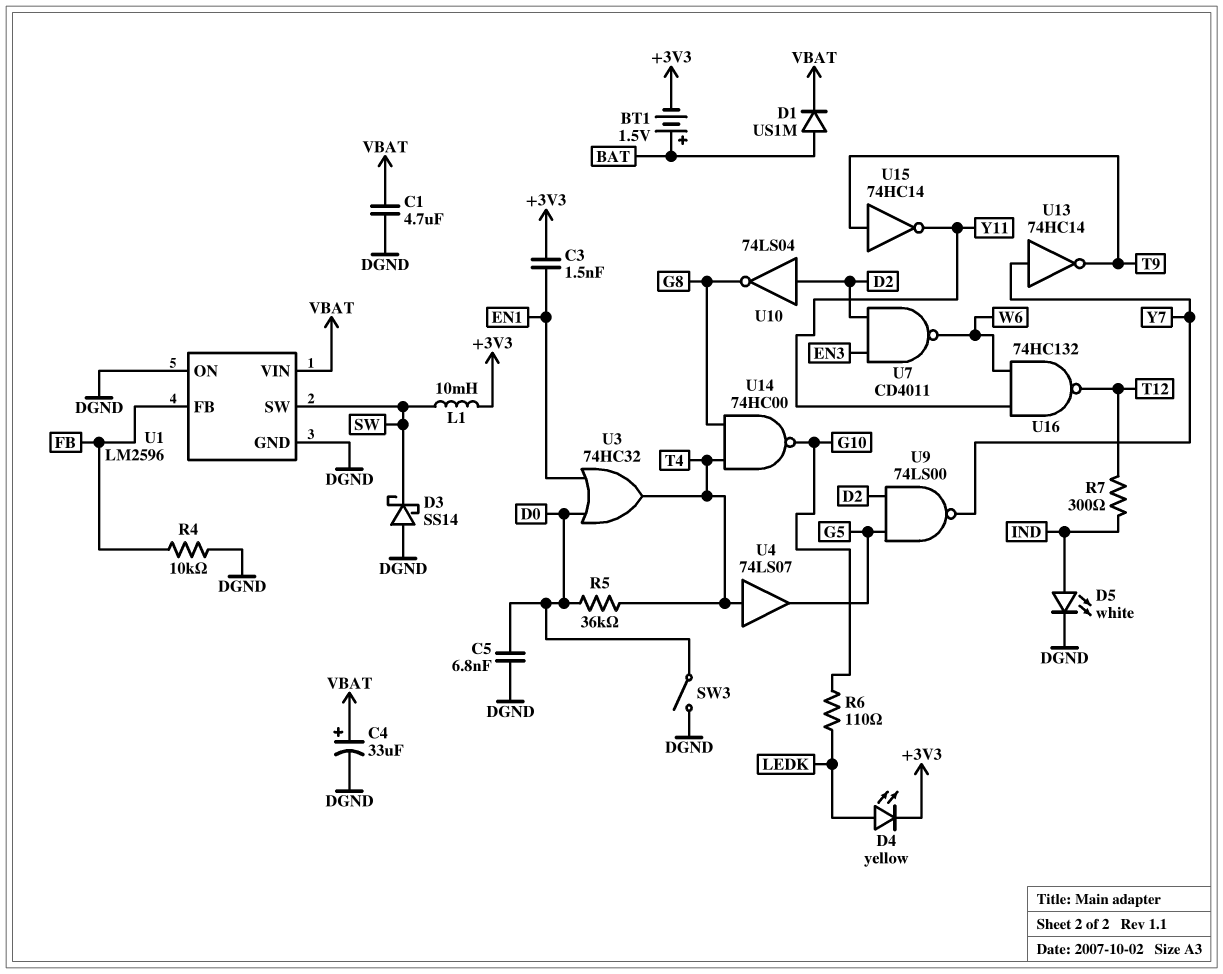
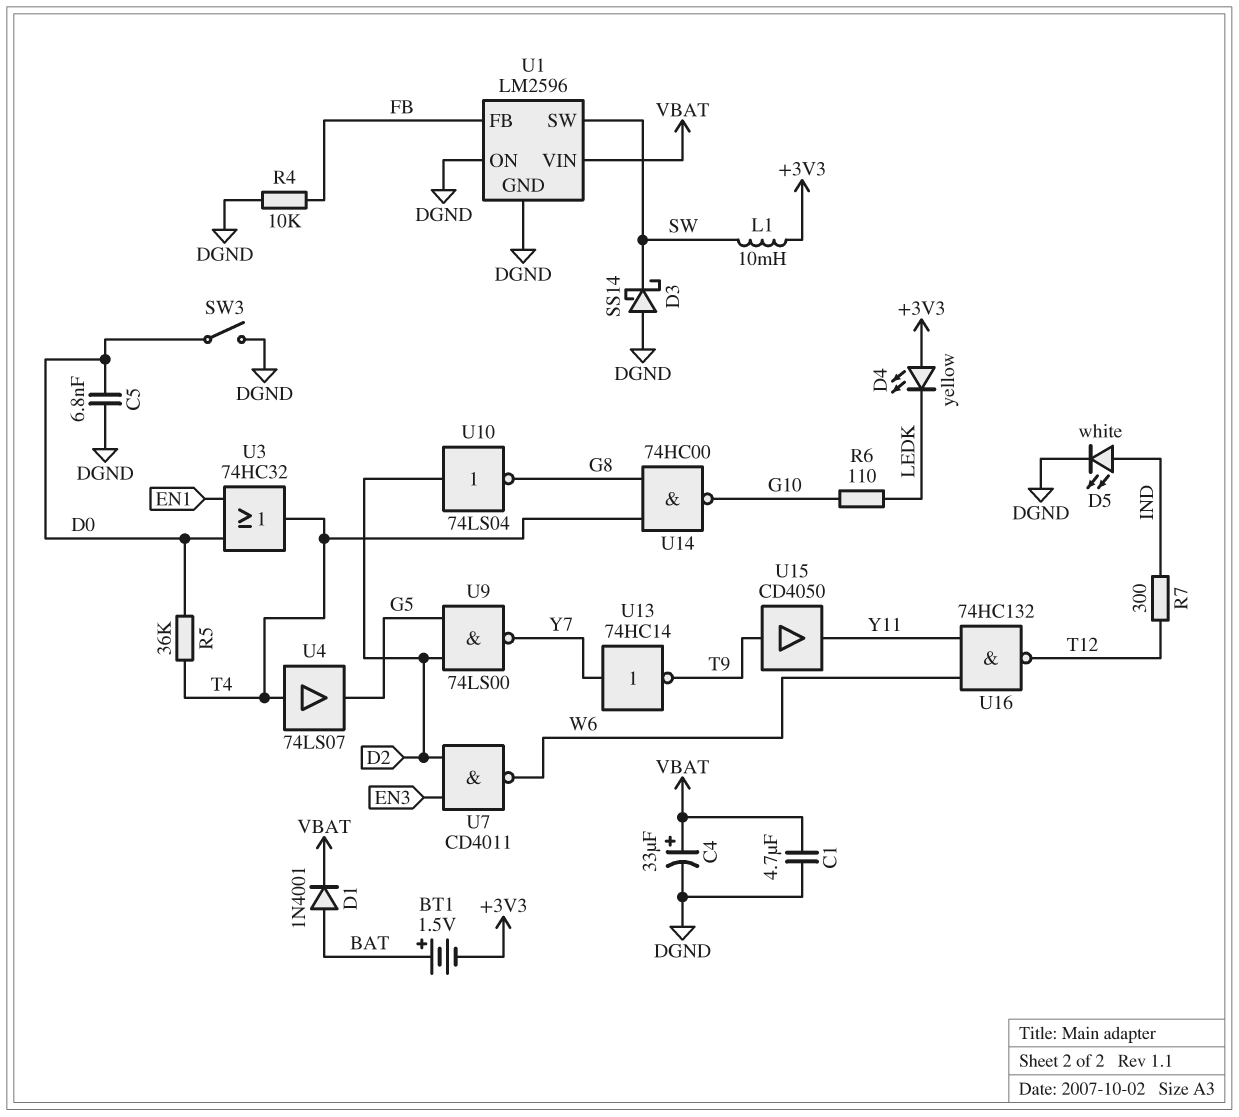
C3: 1.5nF (+3V3, EN1) -> none
D1: diode US1M (A BAT, K VBAT) -> diode 1N4001 (A BAT, K VBAT)
D4: LED yellow (A LEDK, K +3V3) -> LED yellow (A +3V3, K LEDK)
U15: NOT 74HC14 (in T9, out Y11) -> buffer CD4050 (in T9, out Y11)

